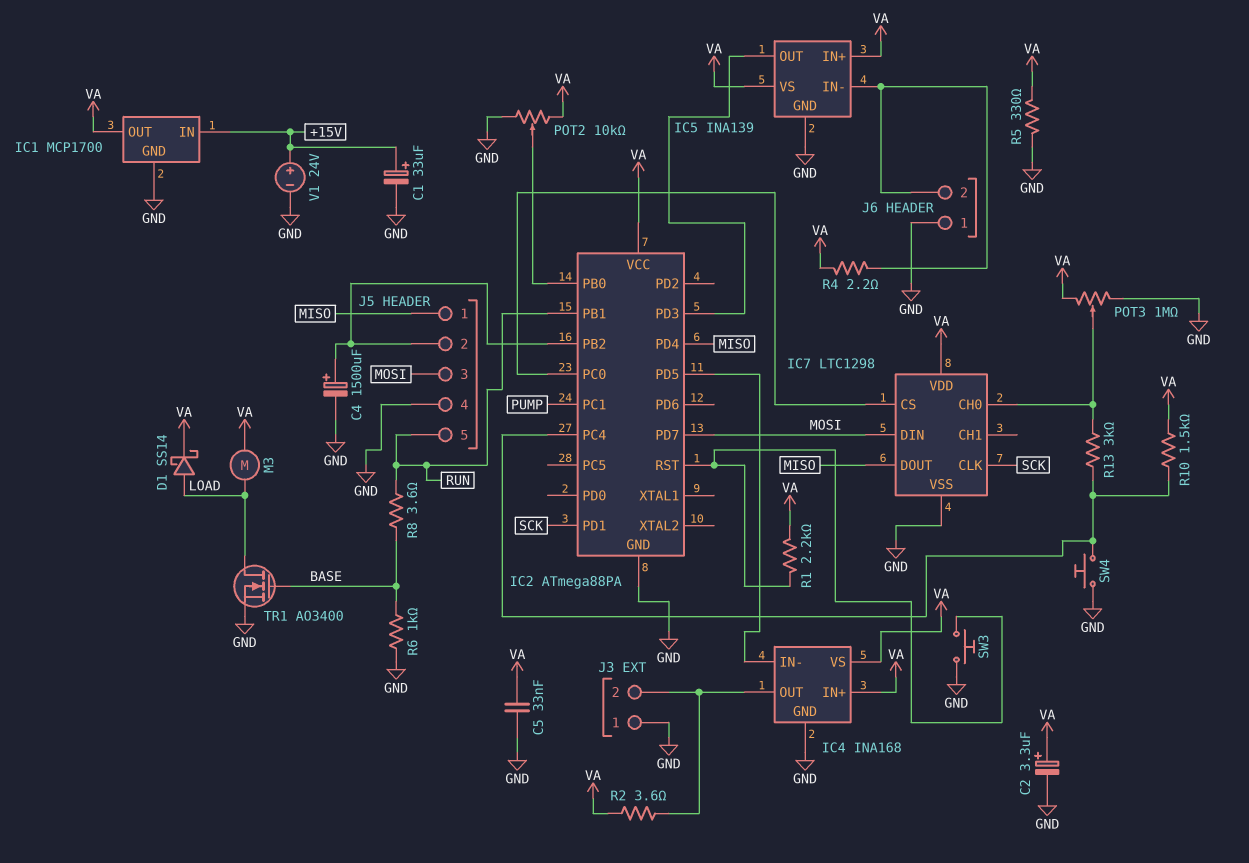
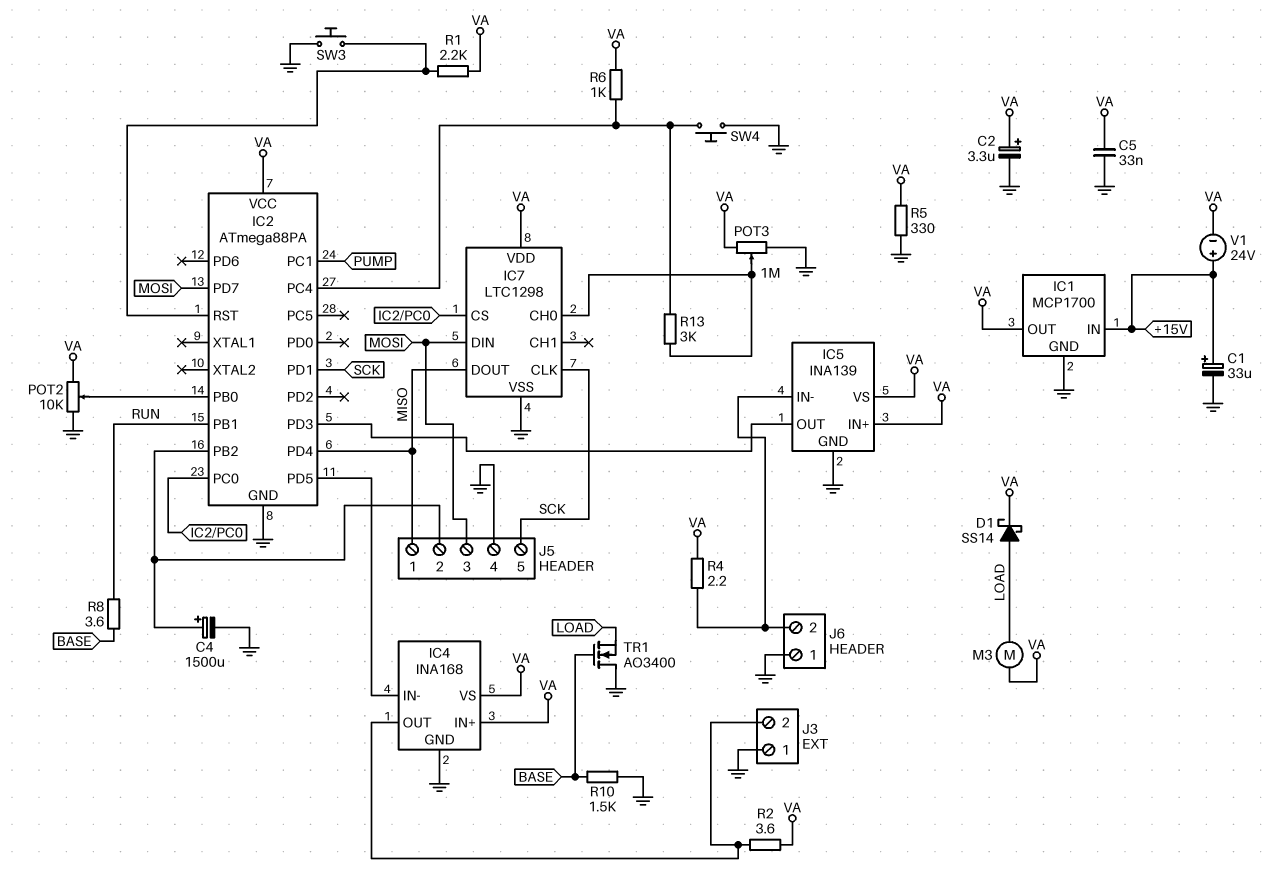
J5 pin 5: RUN -> SCK
R6: 1k (BASE, GND) -> 1k (IC2/PC4, VA)
R10: 1.5k (IC2/PC4, VA) -> 1.5k (BASE, GND)
TR1: NMOS AO3400 (G BASE, D LOAD, S GND) -> NMOS AO3400 (G BASE, D GND, S LOAD)
V1: 24V (plus +15V, minus GND) -> 24V (plus +15V, minus VA)

